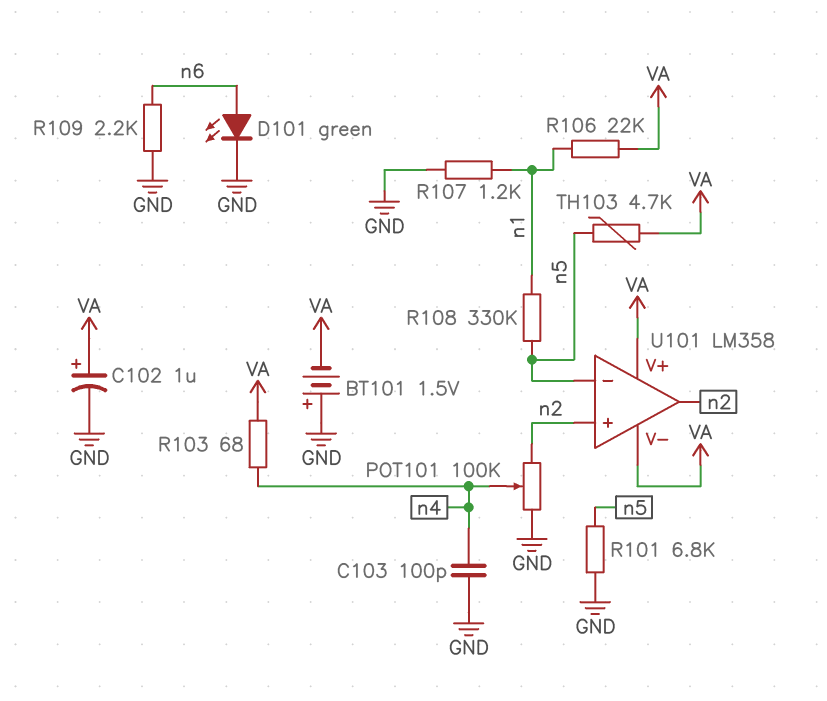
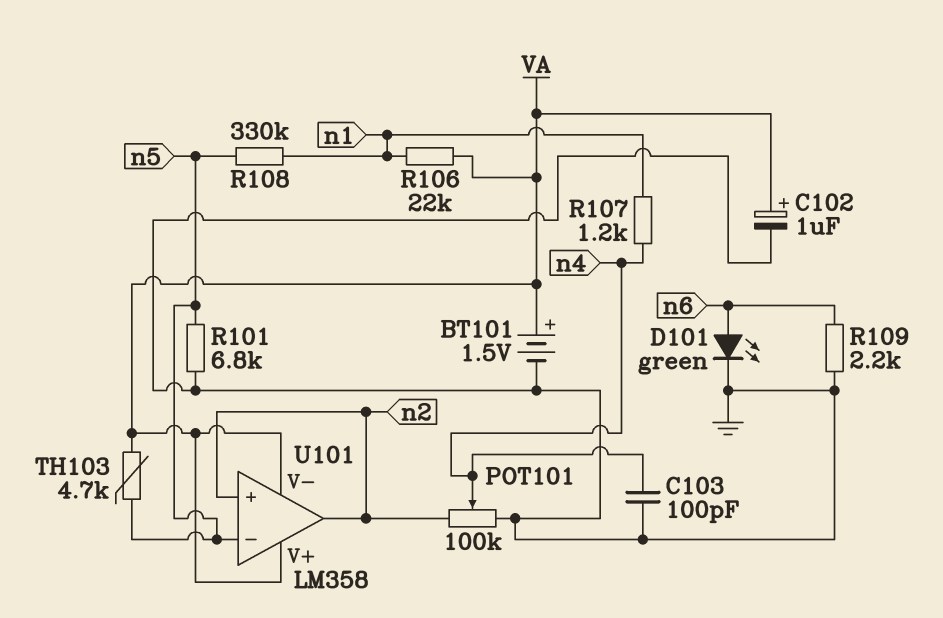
BT101: 1.5V (plus GND, minus VA) -> 1.5V (plus VA, minus GND)
R103: 68 (VA, n4) -> none
R107: 1.2k (GND, n1) -> 1.2k (n1, n4)

